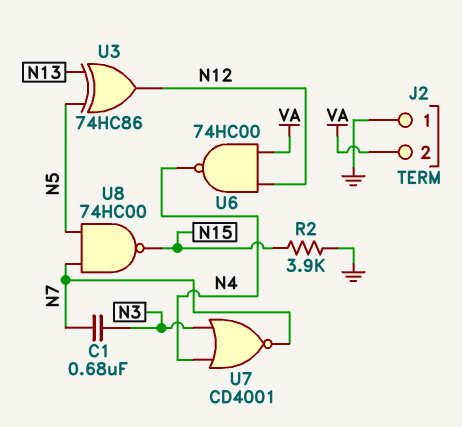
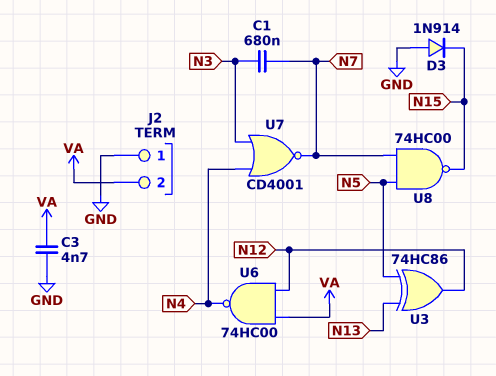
C3: none -> 4.7nF (GND, VA)
D3: none -> diode 1N914 (A GND, K N15)
R2: 3.9k (GND, N15) -> none

